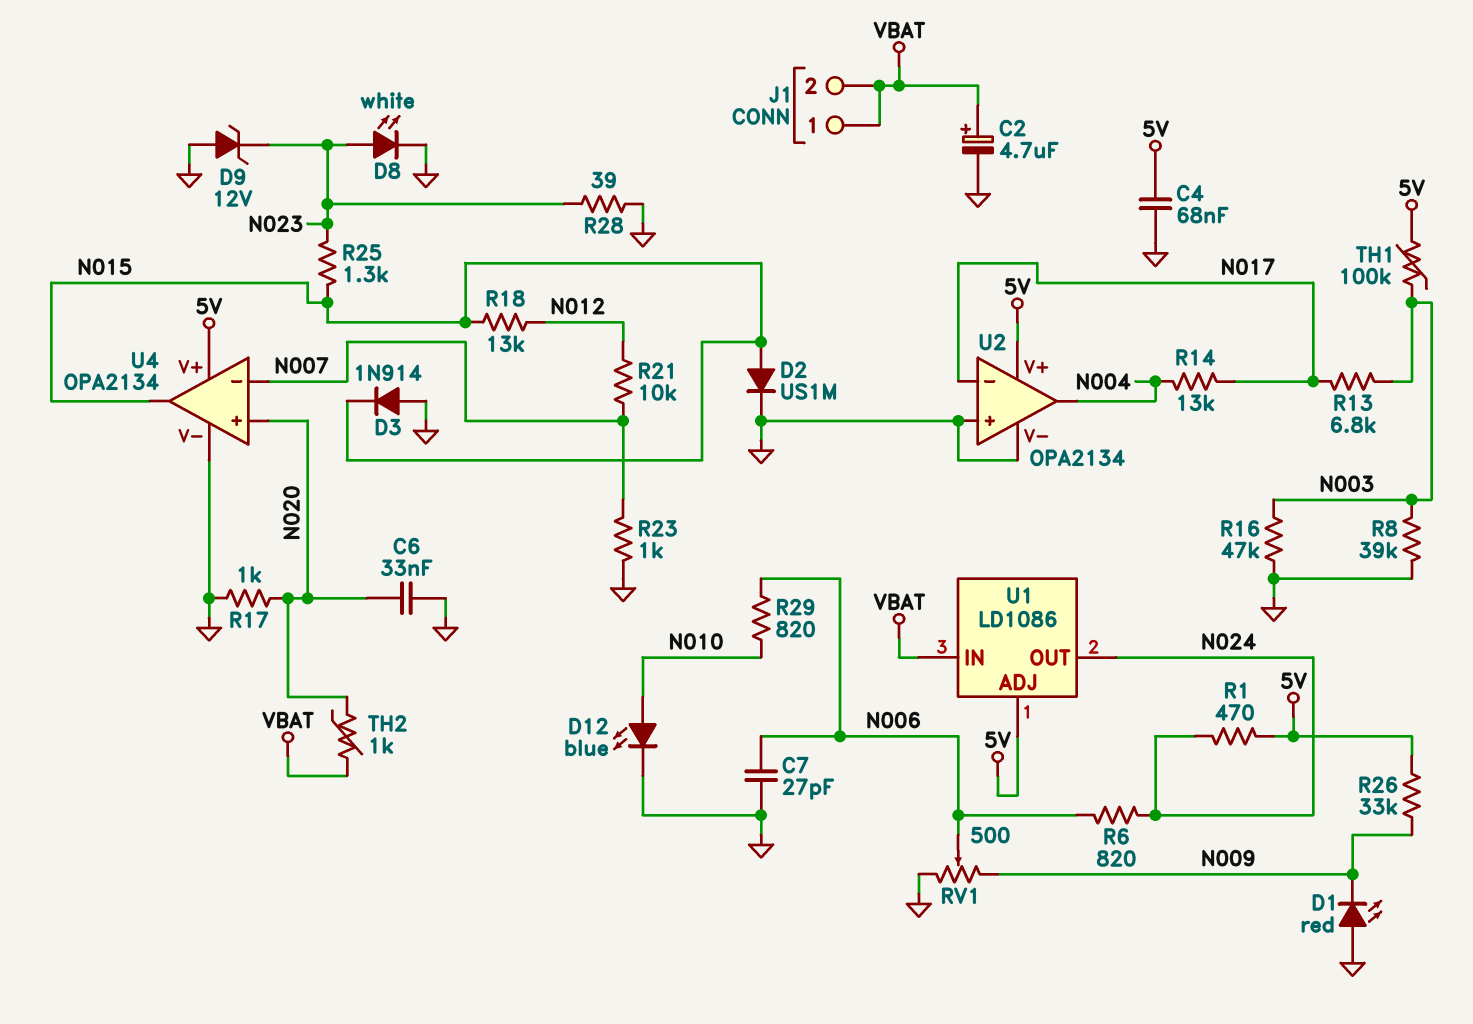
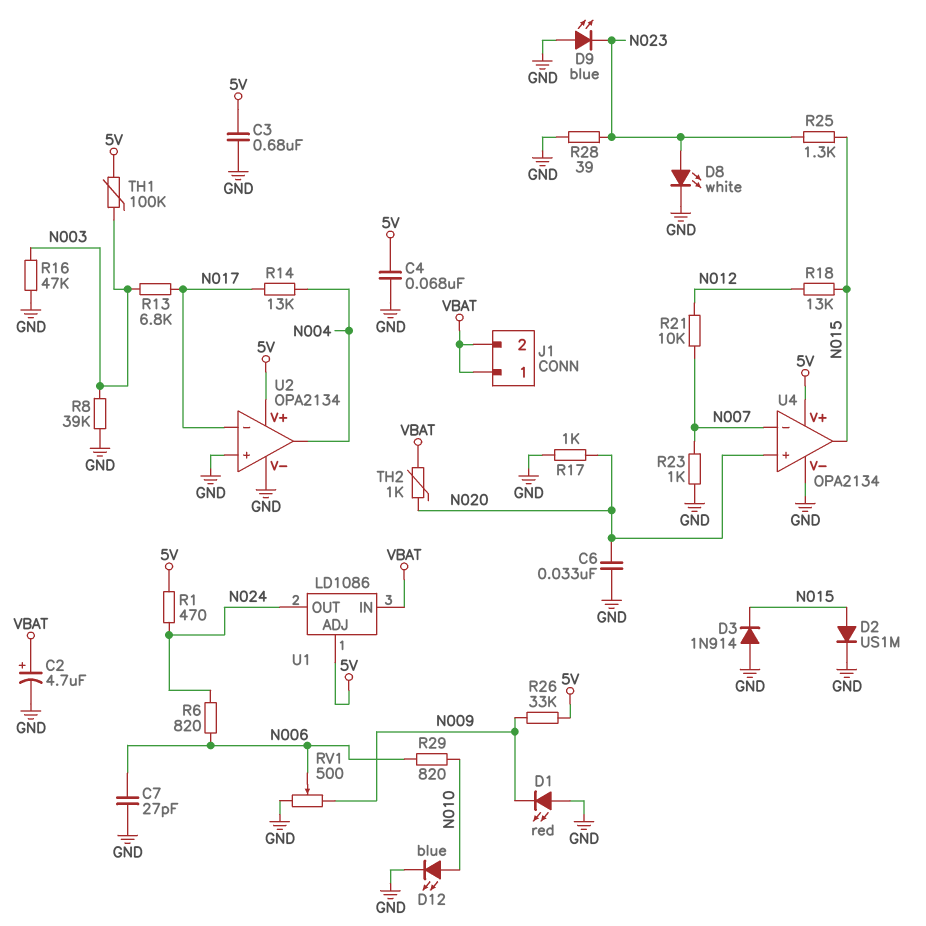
C3: none -> 680nF (5V, GND)
D9: zener 12V (A GND, K N023) -> LED blue (A GND, K N023)

